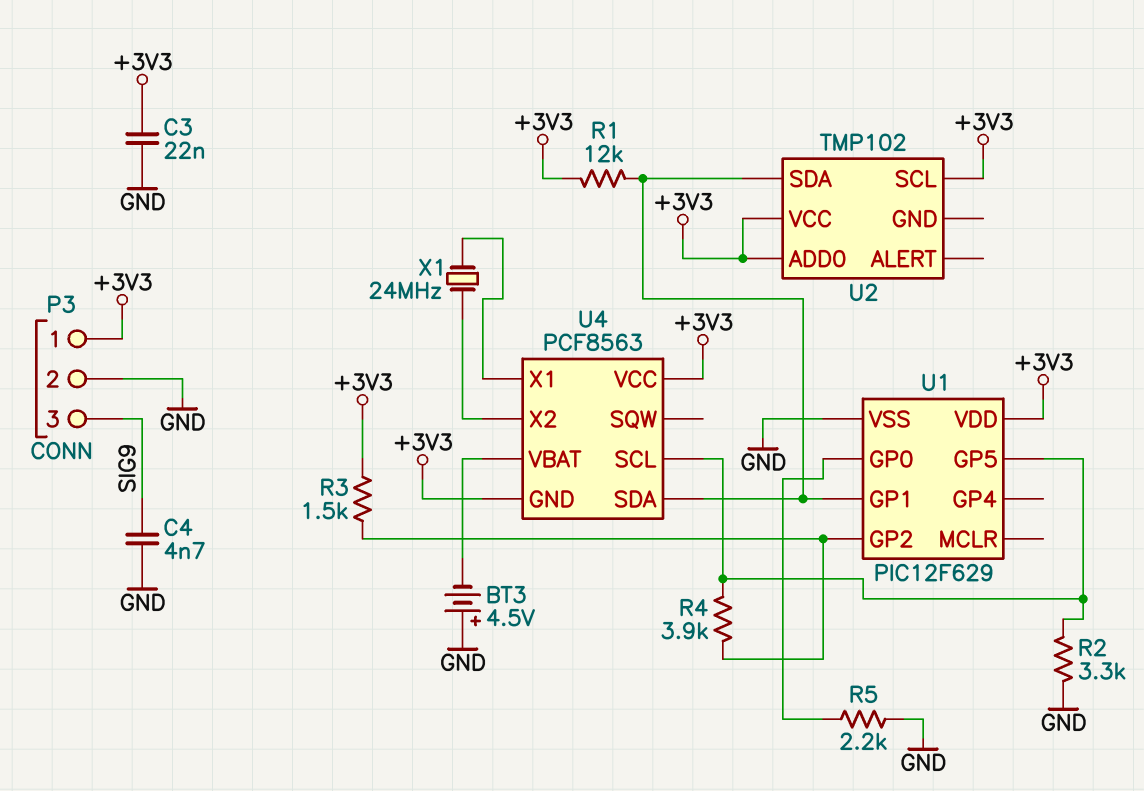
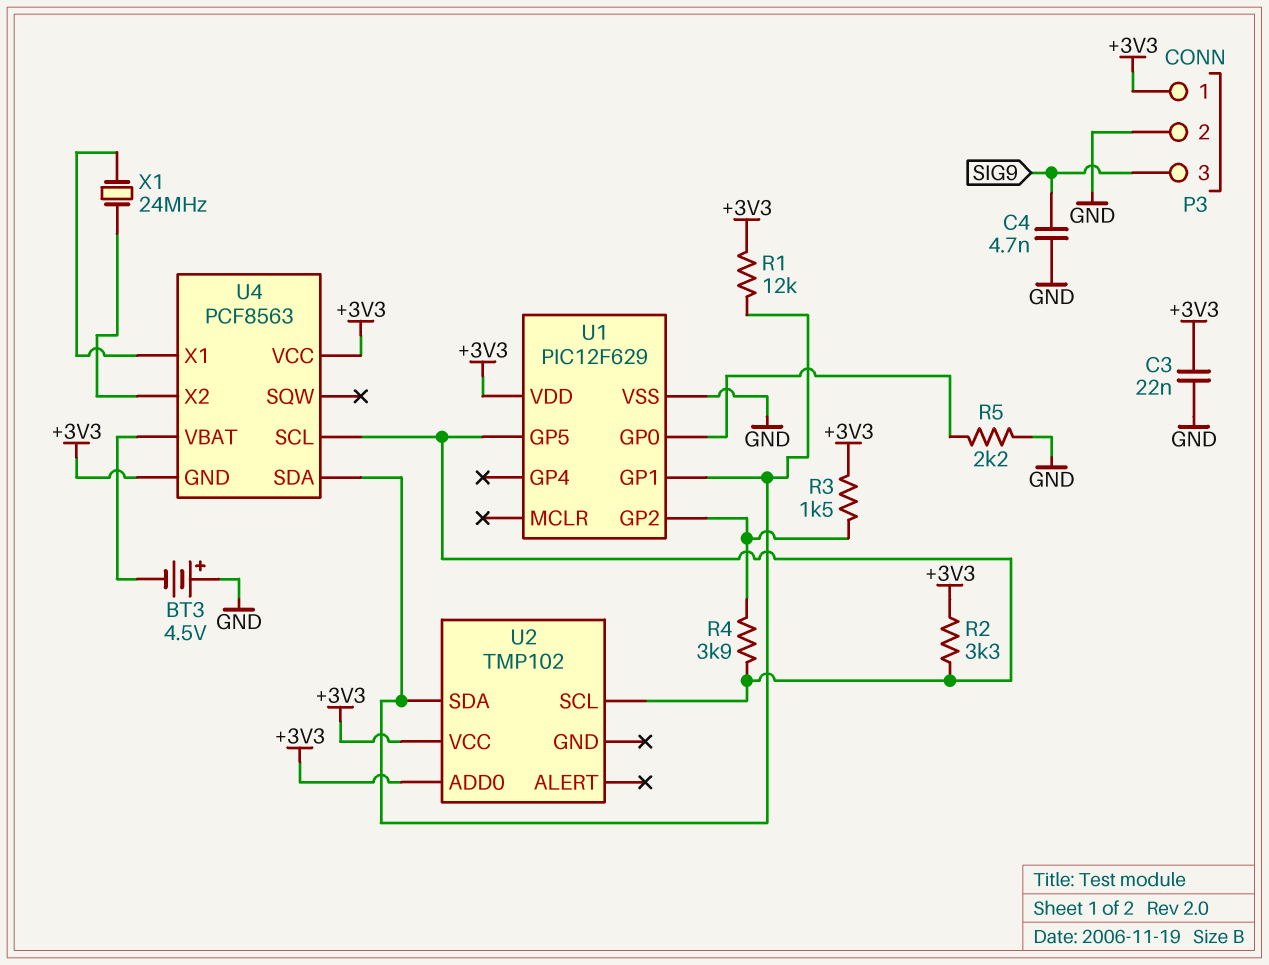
R2: 3.3k (GND, U1/GP5) -> 3.3k (+3V3, U1/GP5)
U2 pin SCL: +3V3 -> U1/GP5

